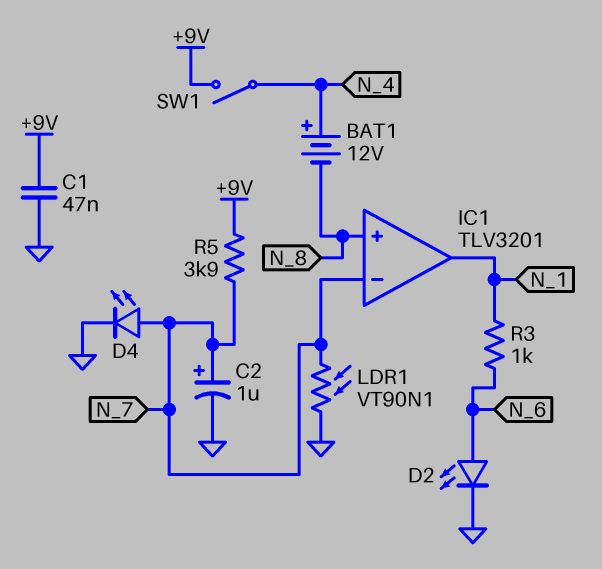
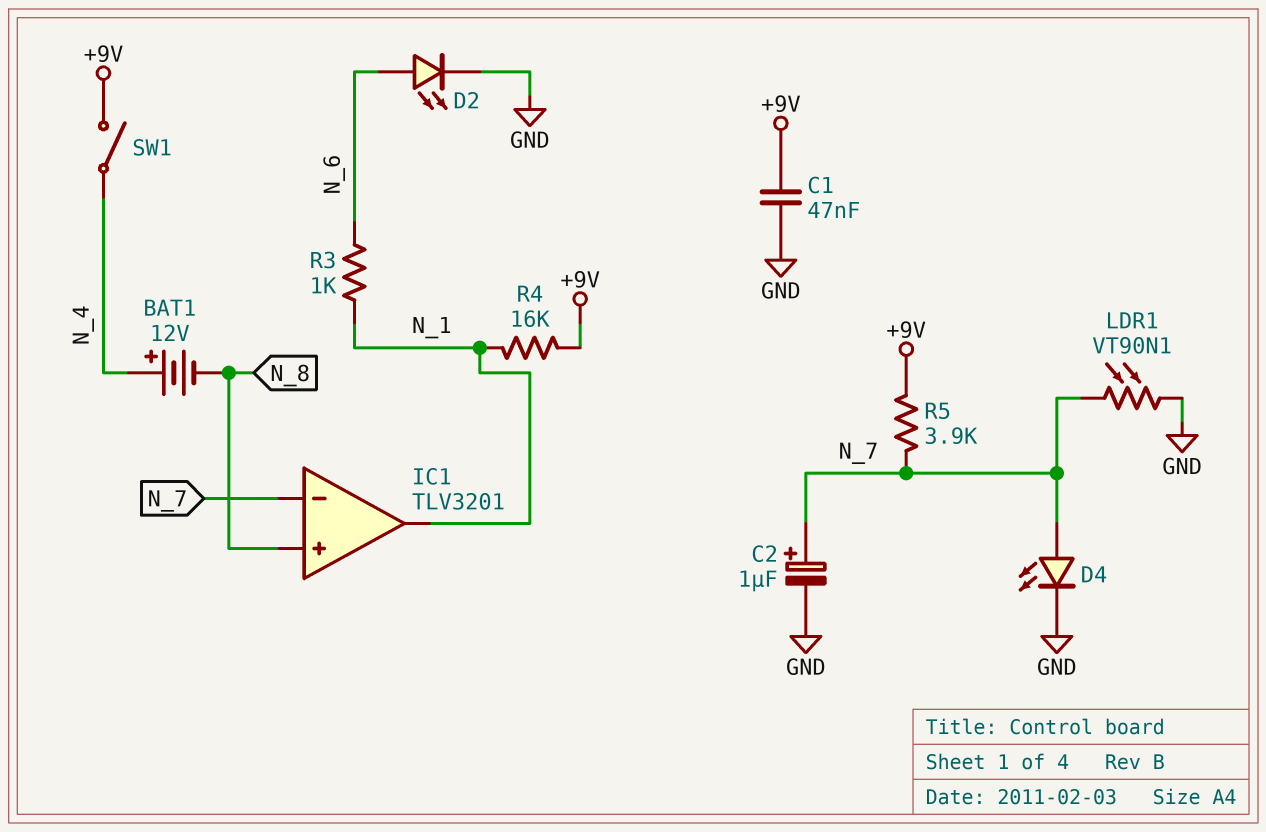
R4: none -> 16k (+9V, N_1)

